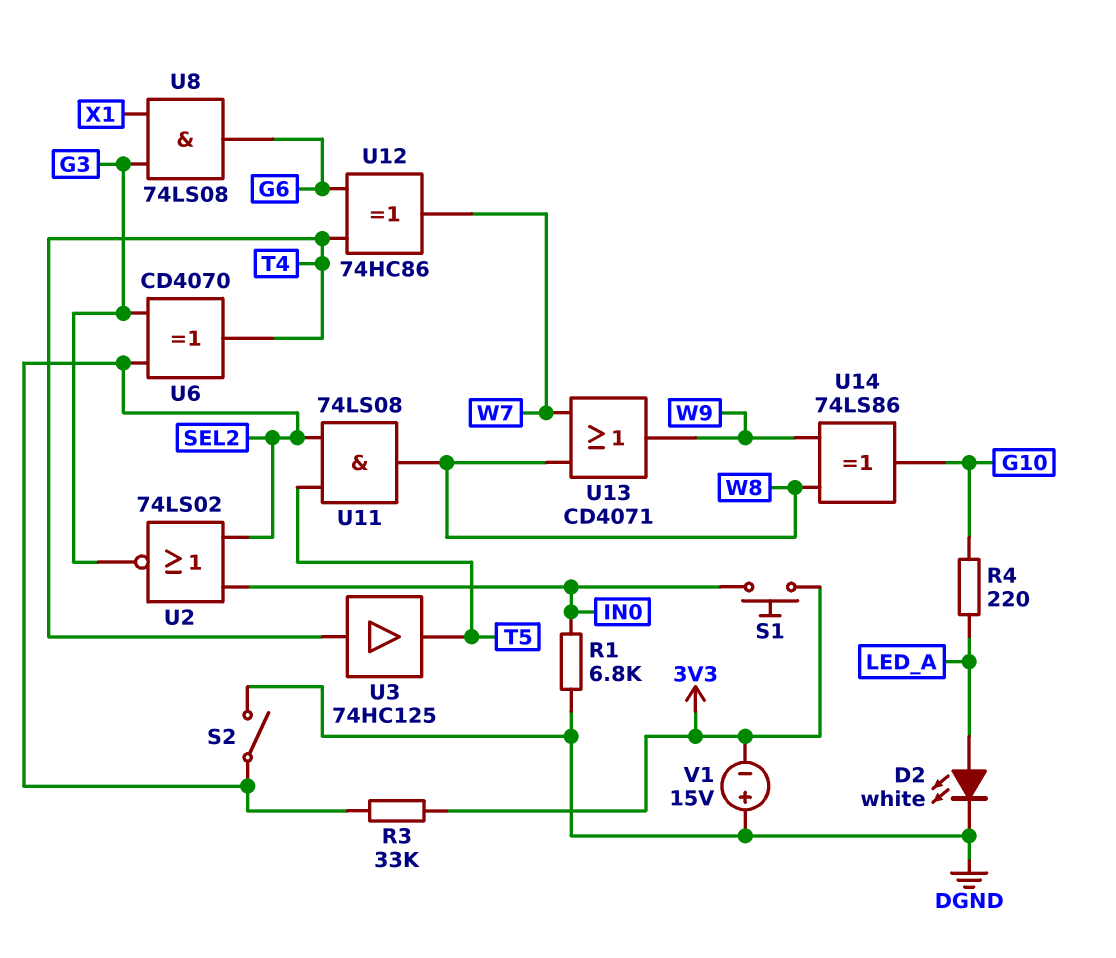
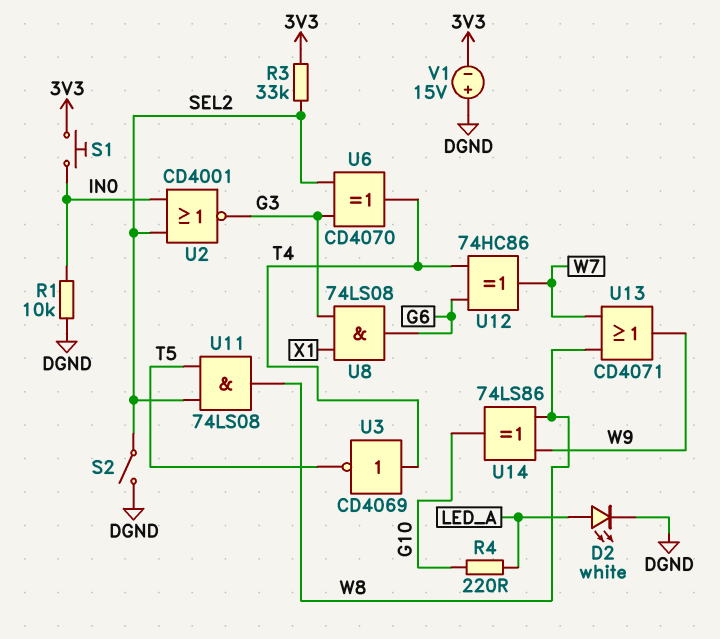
R1: 6.8k (DGND, IN0) -> 10k (DGND, IN0)
U2: NOR 74LS02 (in IN0, in SEL2, out G3) -> NOR CD4001 (in IN0, in SEL2, out G3)
U3: buffer 74HC125 (in T4, out T5) -> NOT CD4069 (in T4, out T5)

